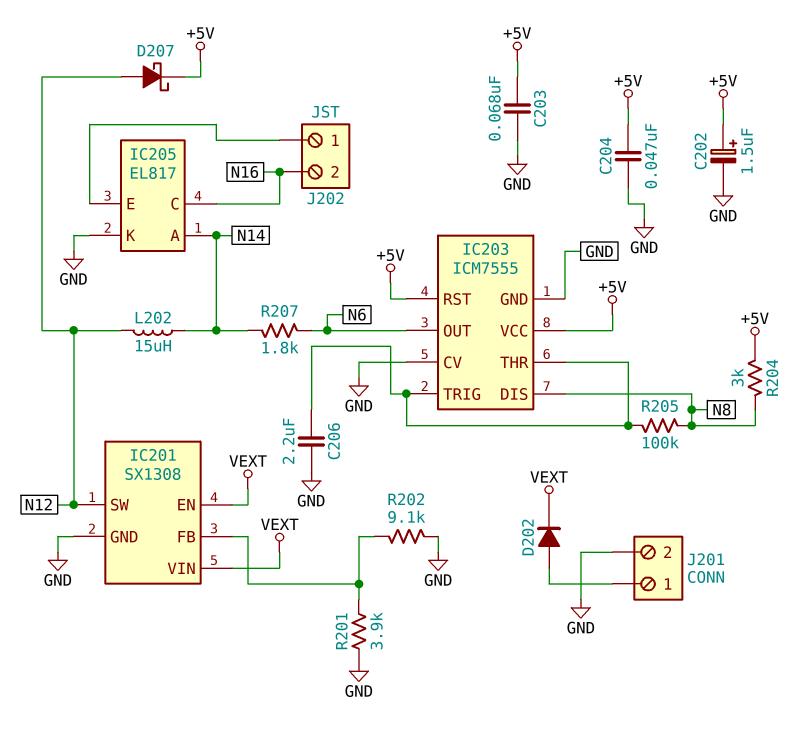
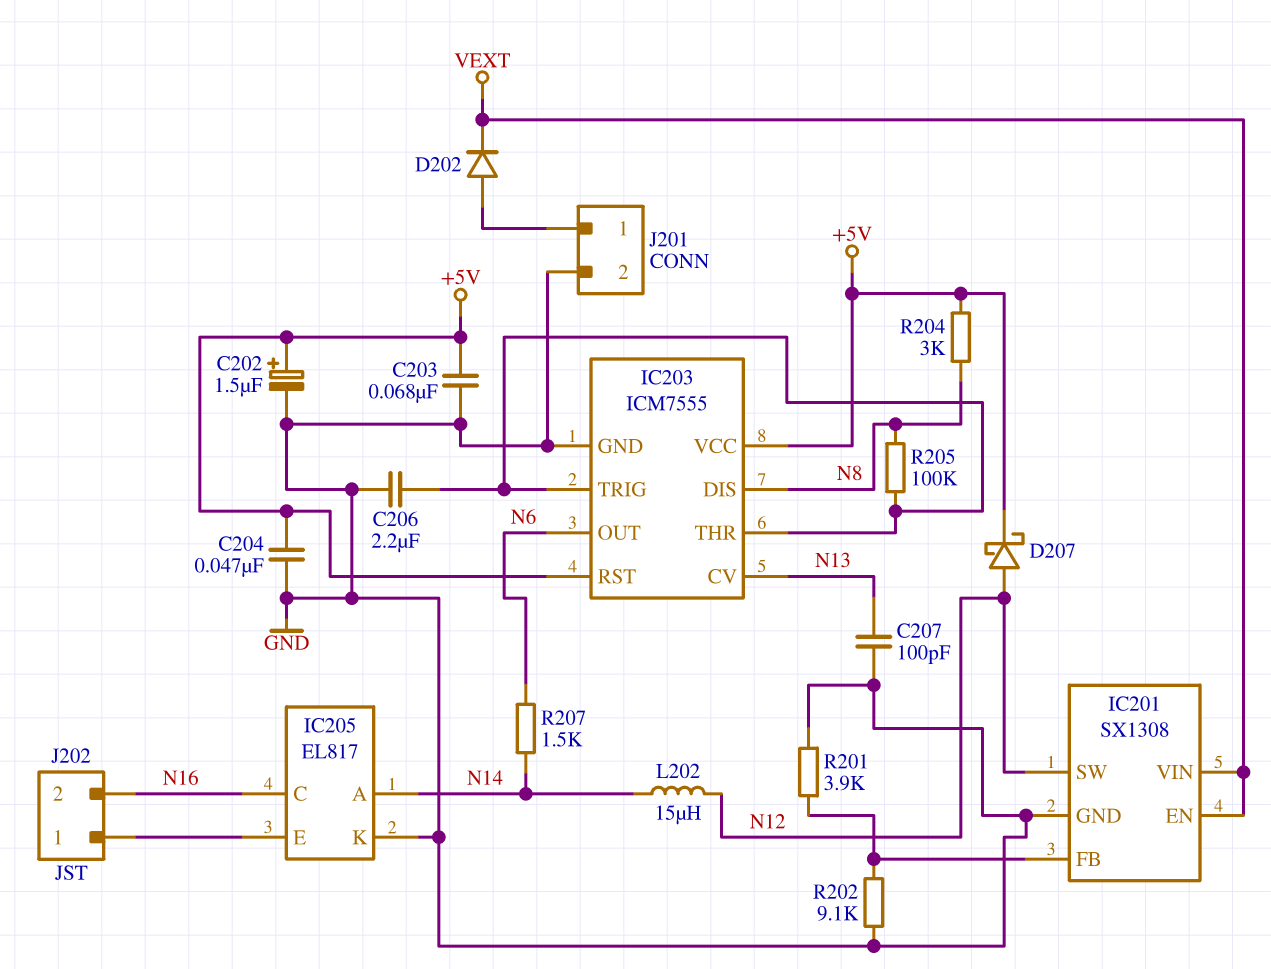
C207: none -> 100pF (GND, N13)
IC203 pin CV: GND -> N13
R207: 1.8k (N6, N14) -> 1.5k (N6, N14)

